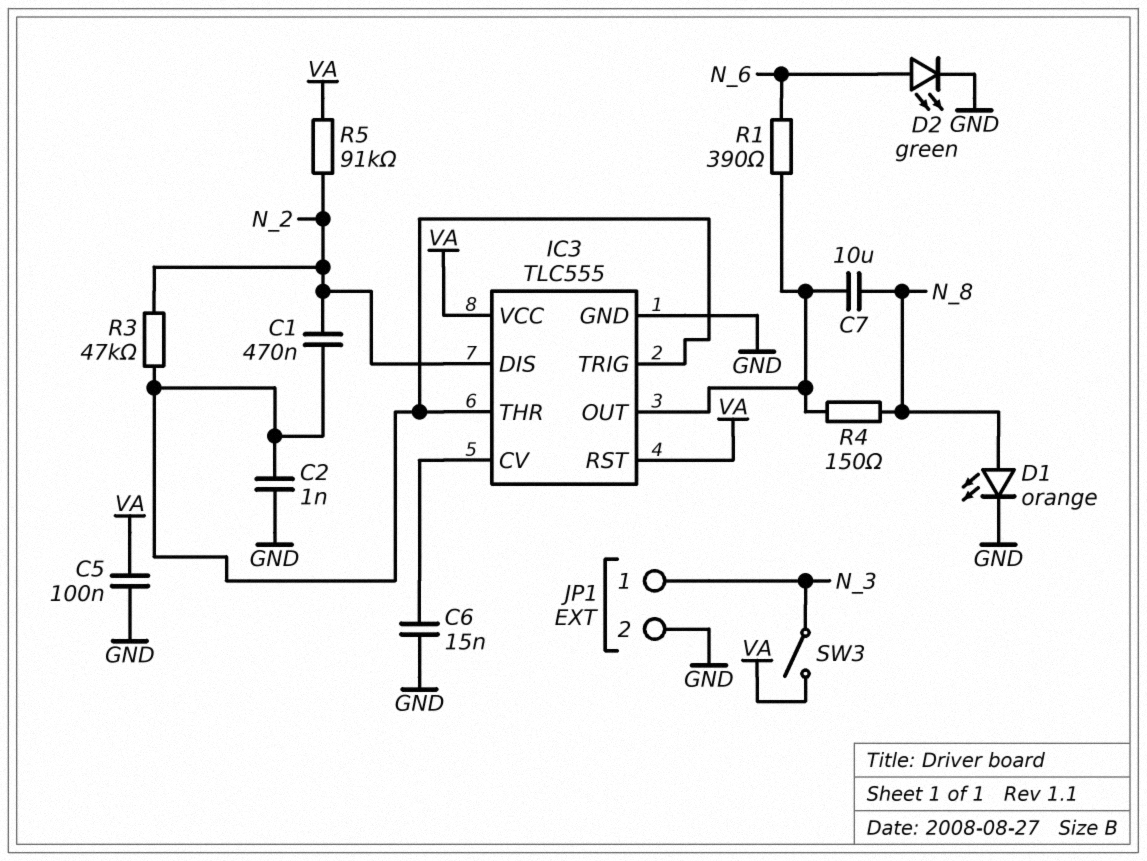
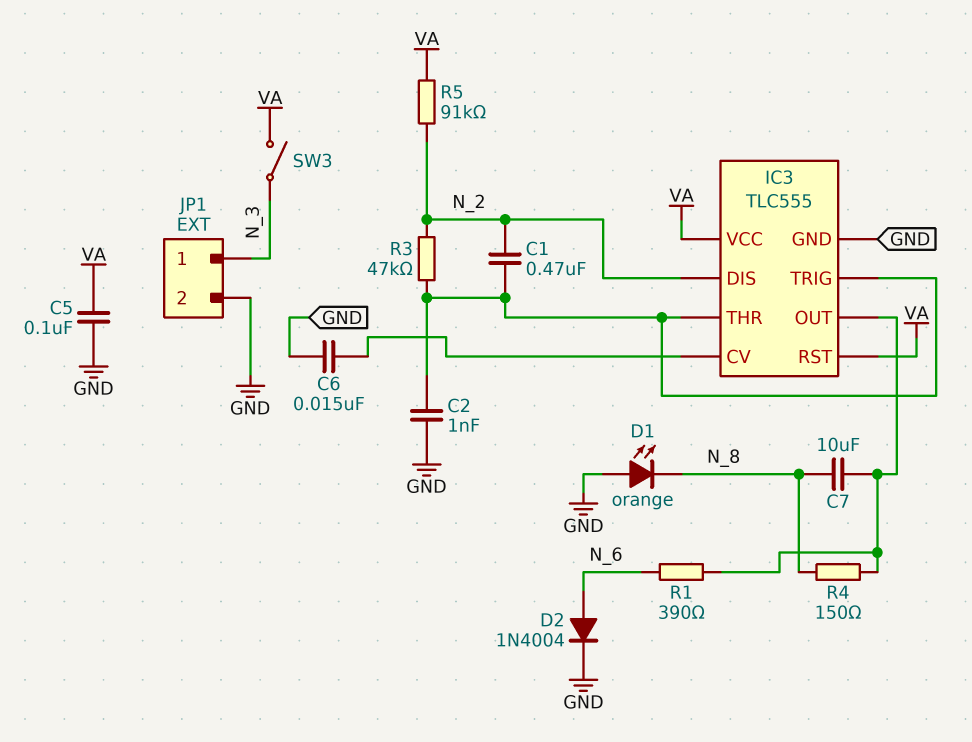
D1: LED orange (A N_8, K GND) -> LED orange (A GND, K N_8)
D2: LED green (A N_6, K GND) -> diode 1N4004 (A N_6, K GND)

